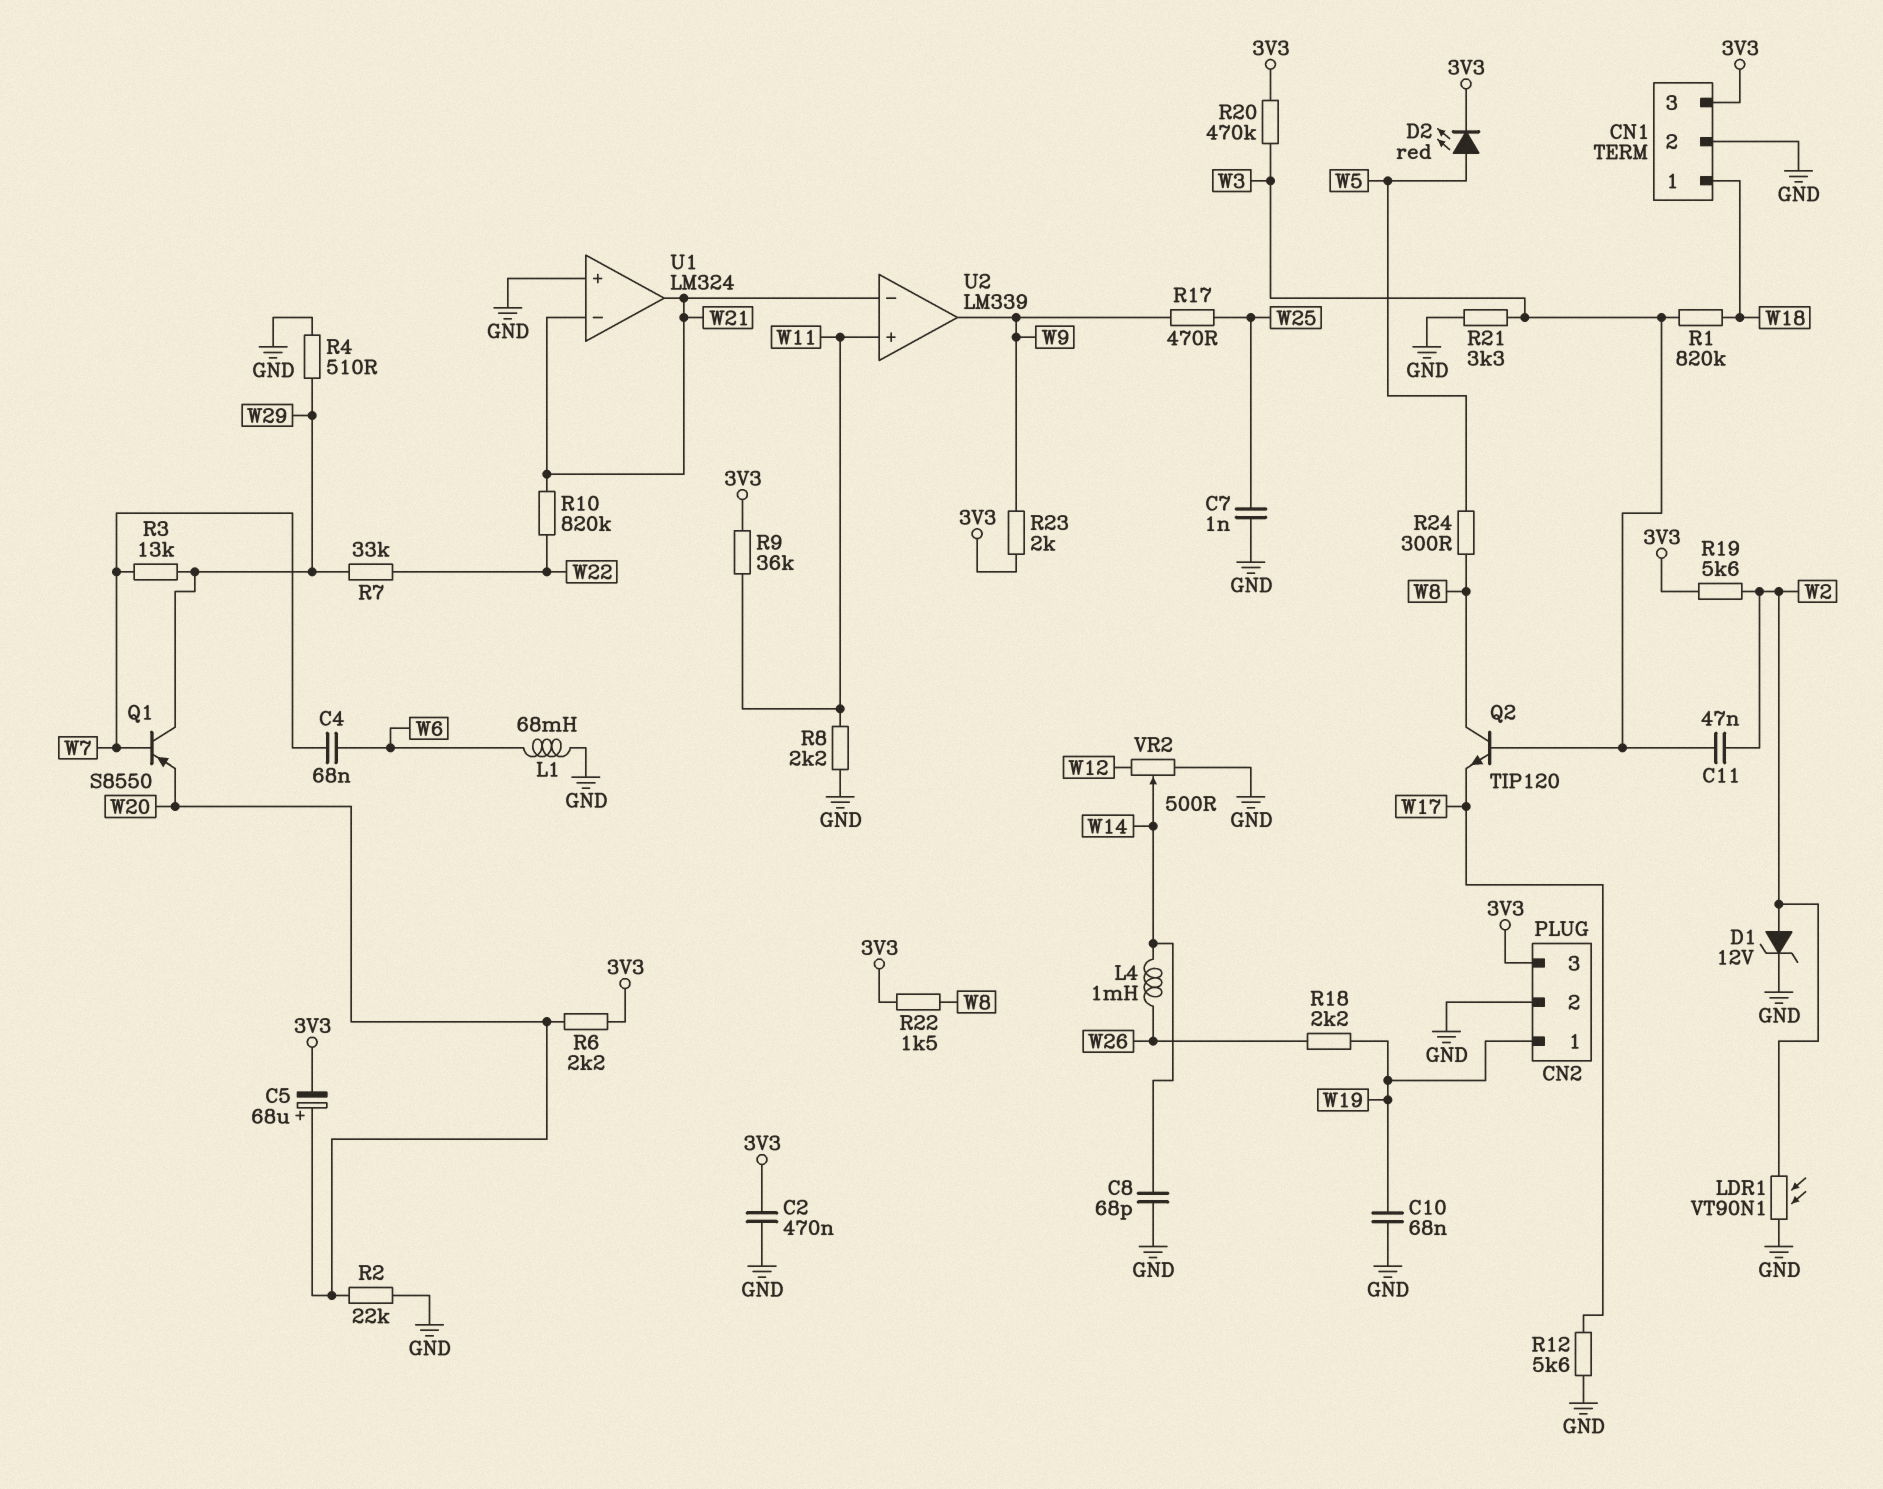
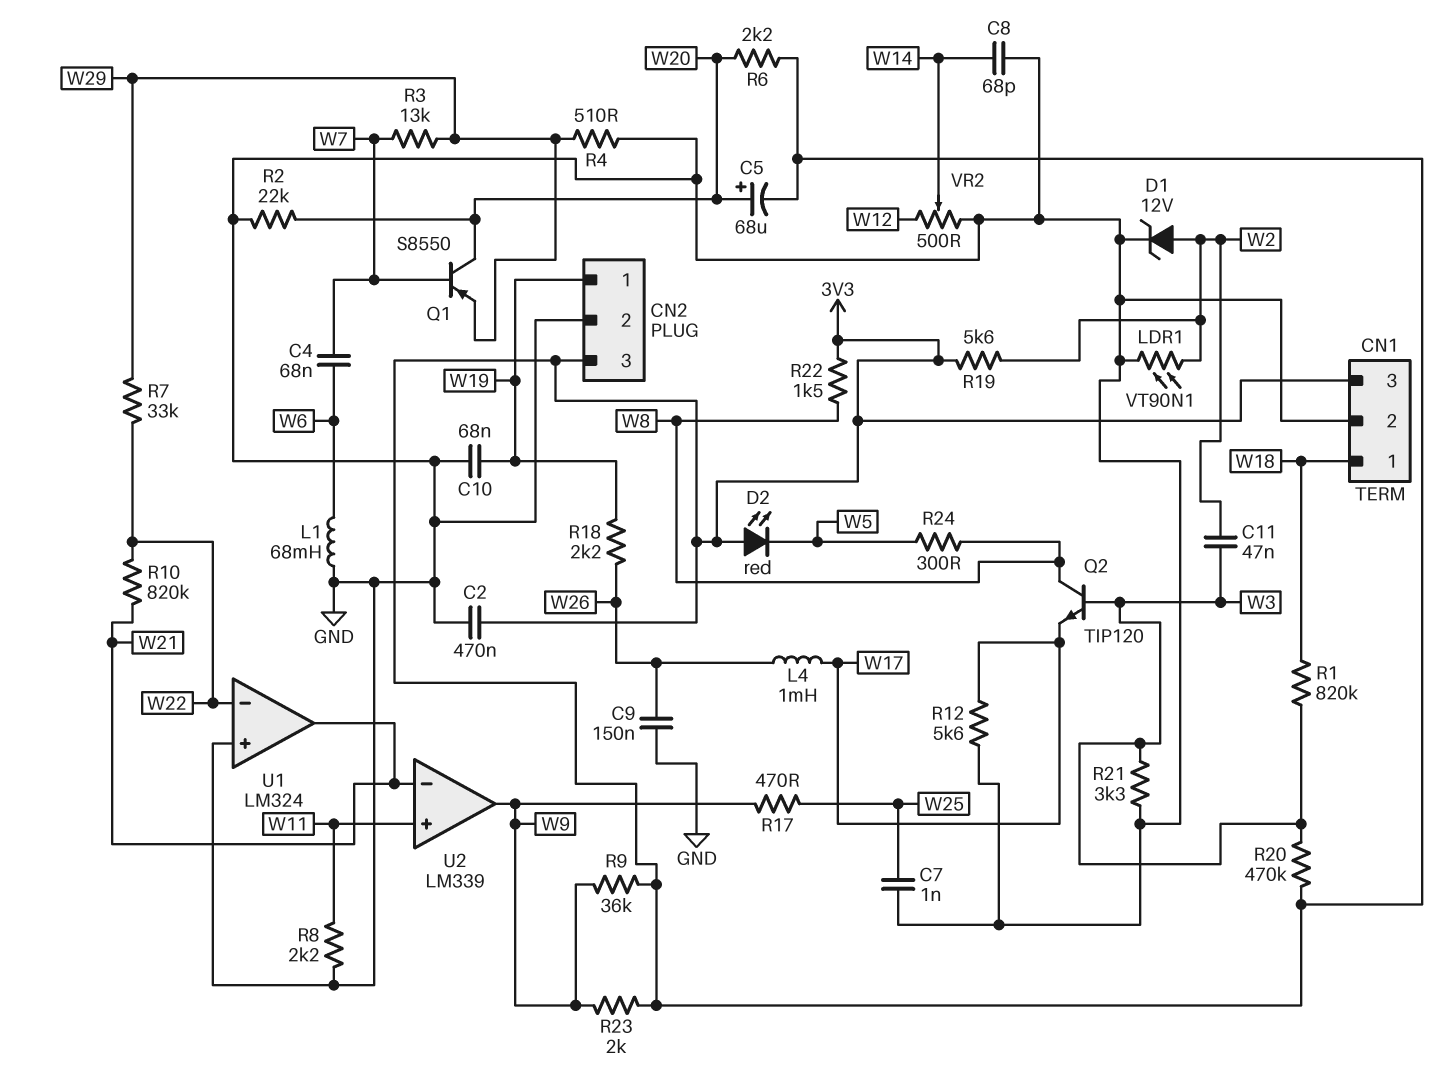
C9: none -> 150nF (GND, W26)
D2: LED red (A W5, K 3V3) -> LED red (A 3V3, K W5)
L4: 1mH (W14, W26) -> 1mH (W17, W26)
Q1: PNP S8550 (B W7, C W29, E W20) -> PNP S8550 (B W7, C W20, E W29)
R9: 36k (3V3, W11) -> 36k (3V3, W9)
U1 pin in-: W21 -> W22

